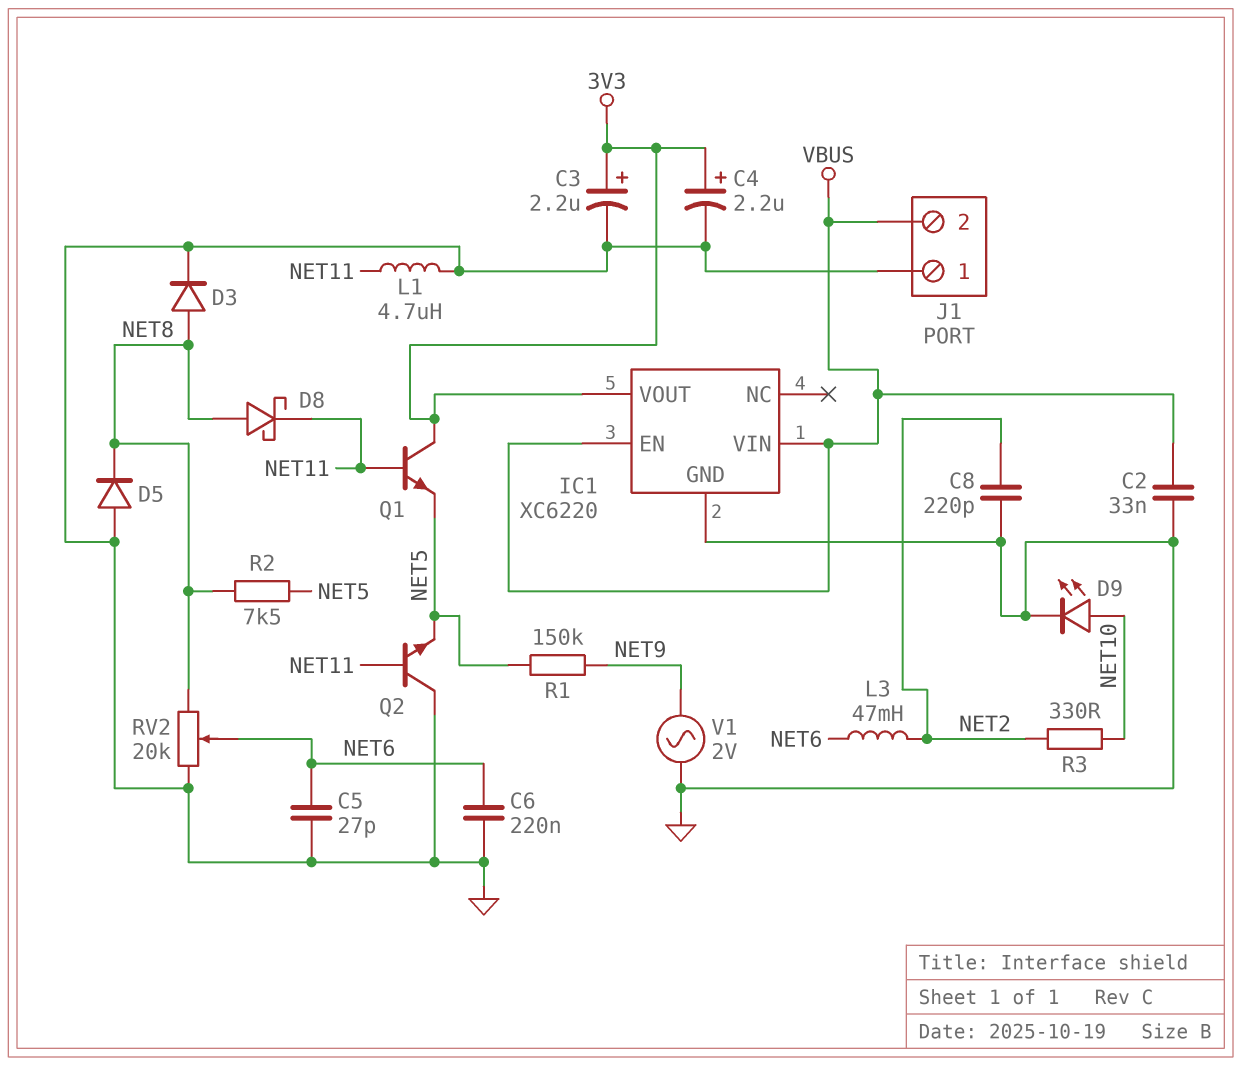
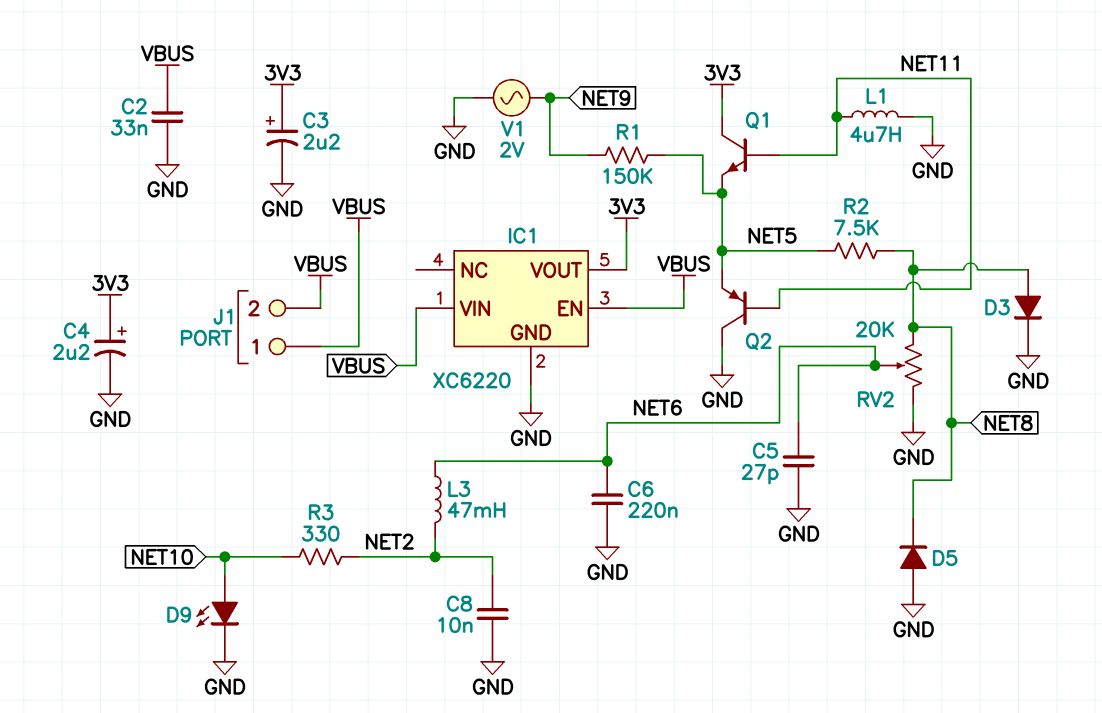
C8: 220pF (GND, NET2) -> 10nF (GND, NET2)
D8: schottky (A NET8, K NET11) -> none
J1 pin 1: GND -> VBUS
Q2: NPN (B NET11, C GND, E NET5) -> PNP (B NET11, C GND, E NET5)

